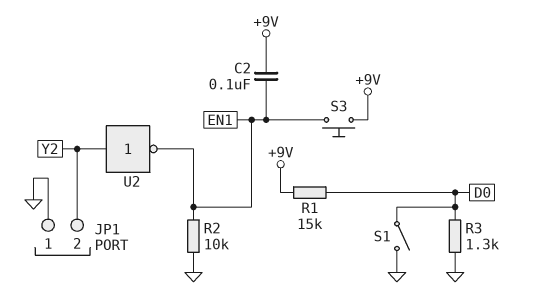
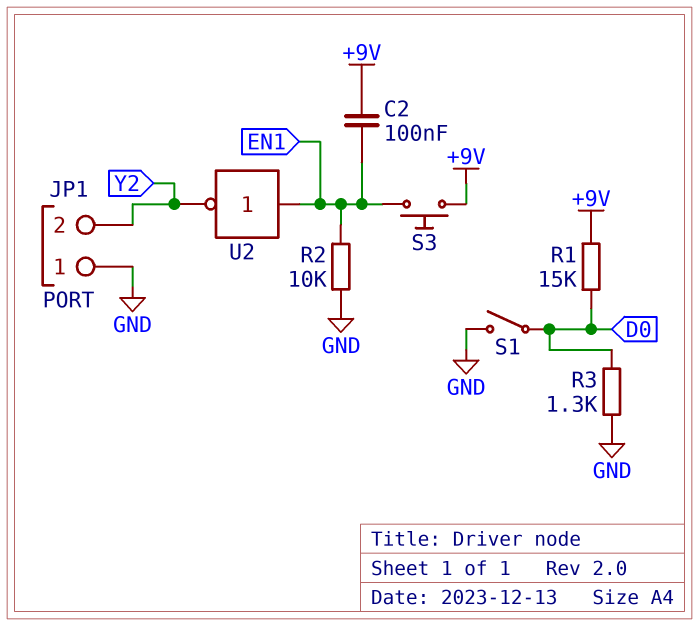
U2: NOT (in Y2, out EN1) -> NOT (in EN1, out Y2)

